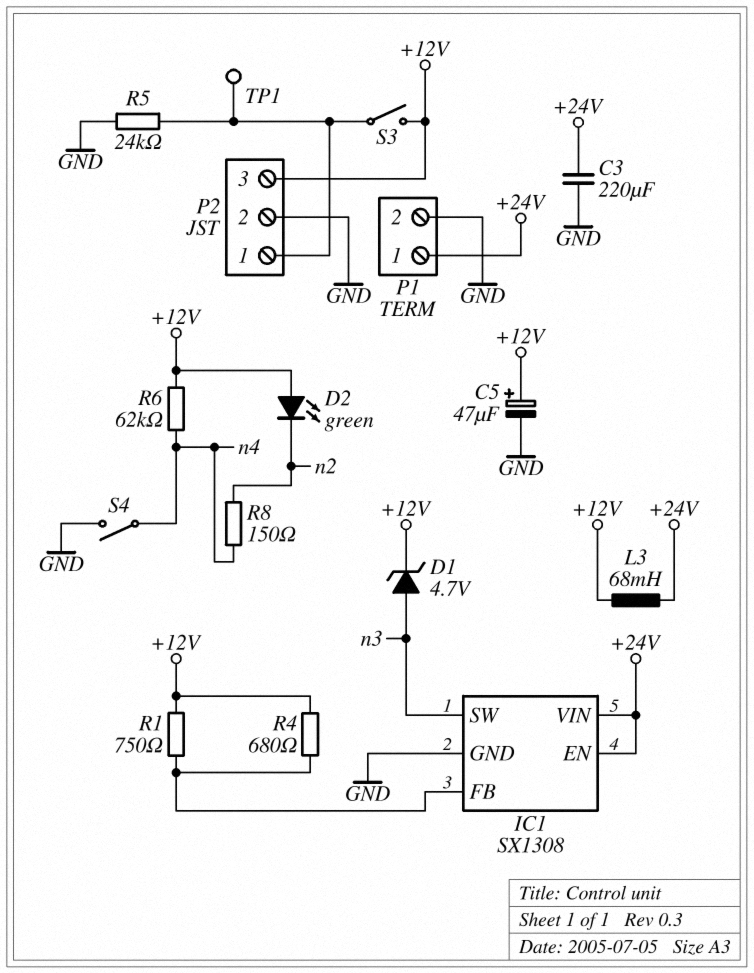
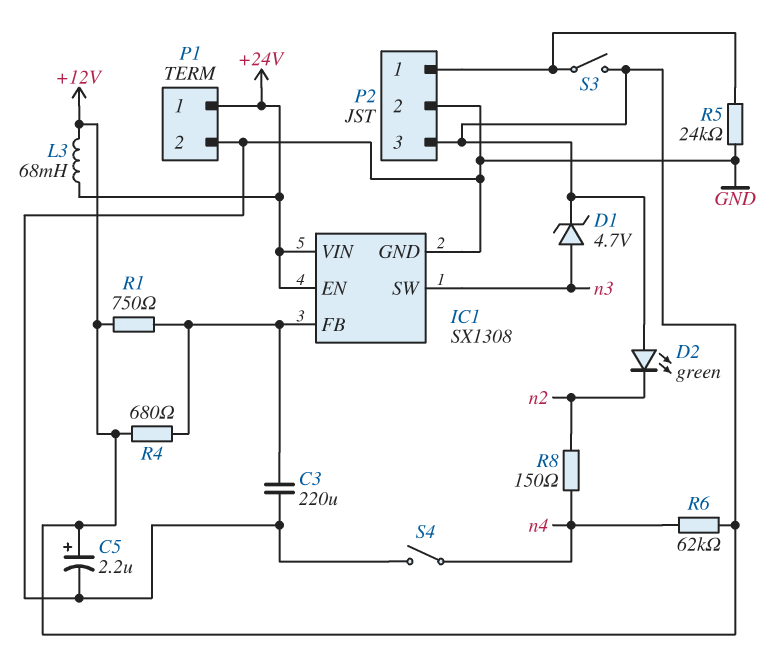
C3: 220uF (+24V, GND) -> 220uF (GND, IC1/FB)
C5: 47uF (plus +12V, minus GND) -> 2.2uF (plus +12V, minus GND)
TP1: test point (P2/1) -> none

